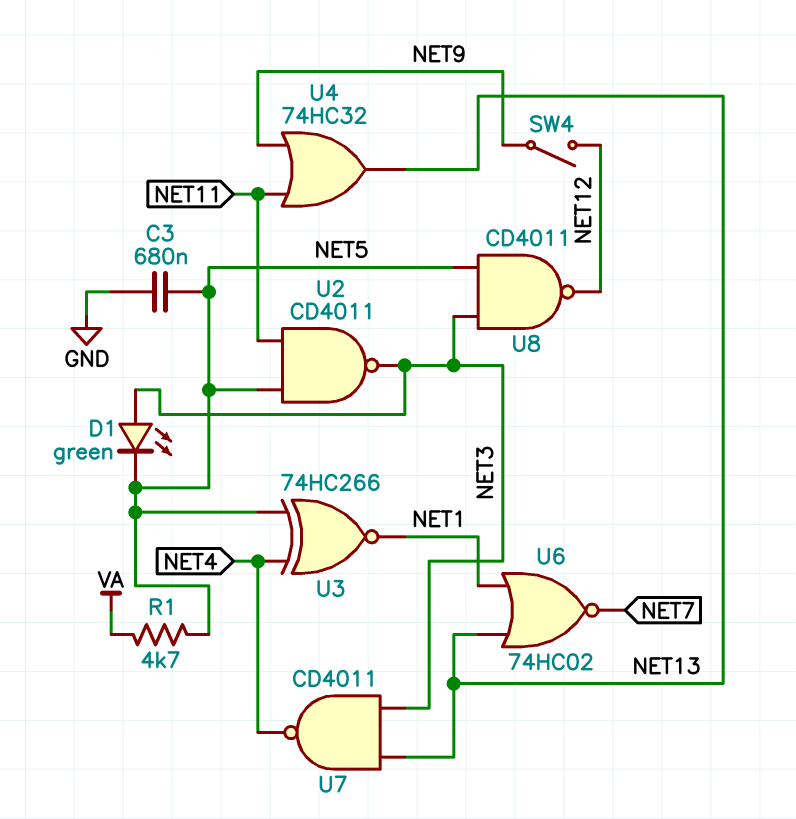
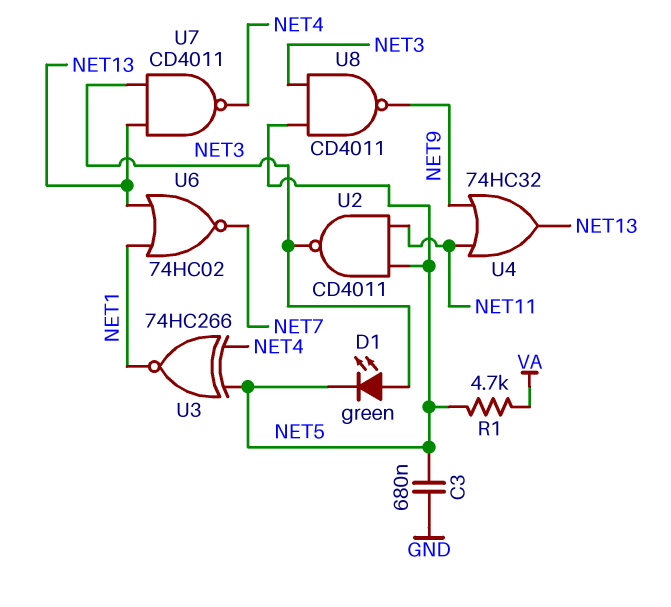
SW4: switch (NET9, NET12) -> none
U8: NAND CD4011 (in NET3, in NET5, out NET12) -> NAND CD4011 (in NET3, in NET5, out NET9)

